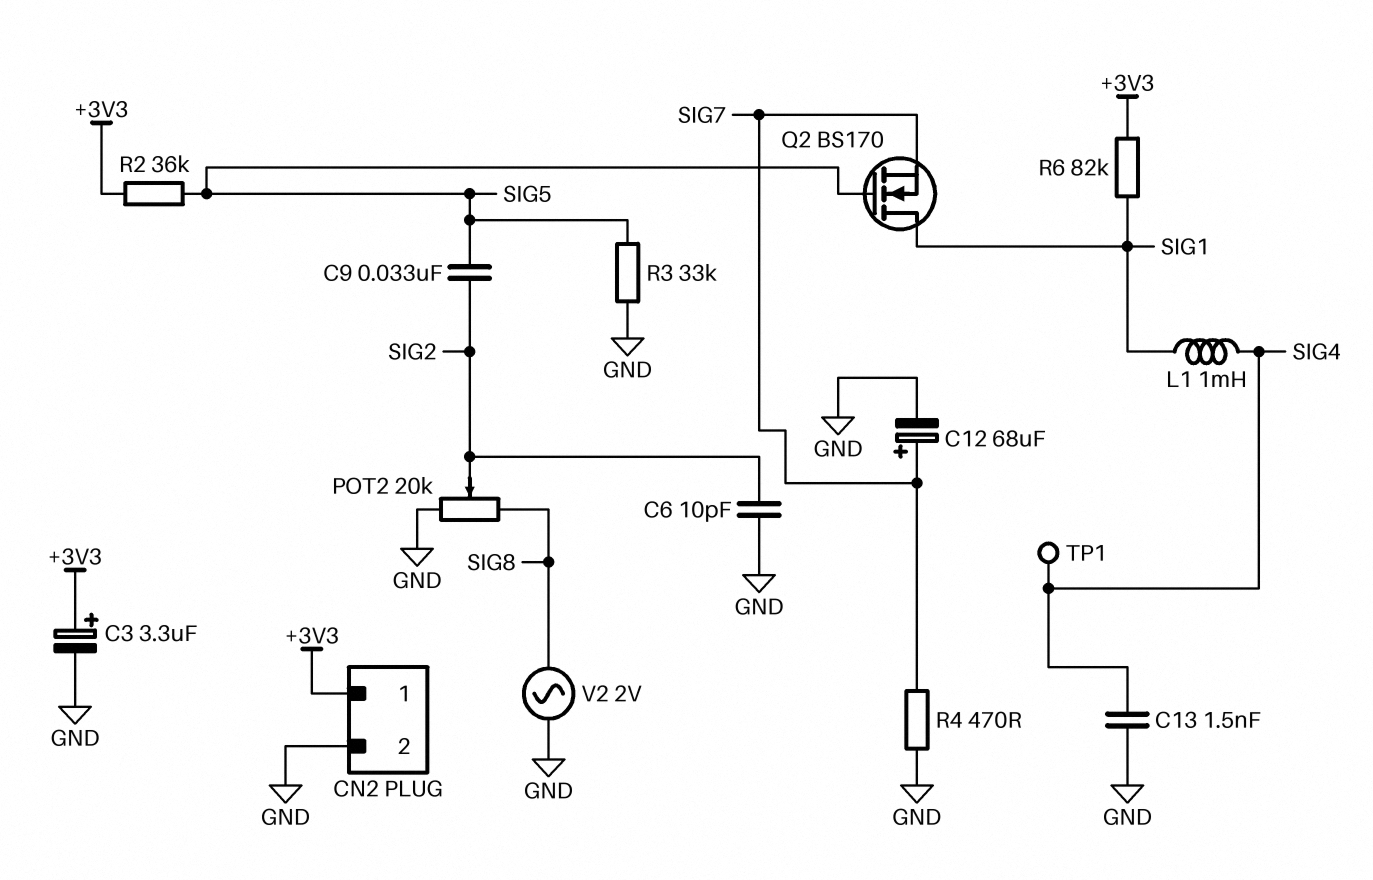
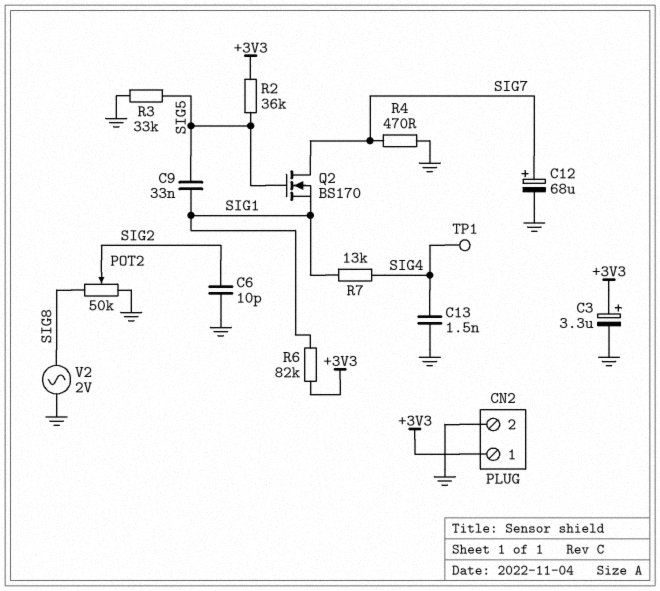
C9: 33nF (SIG2, SIG5) -> 33nF (SIG1, SIG5)
L1: 1mH (SIG1, SIG4) -> none
POT2: 20k (GND, SIG8, wiper SIG2) -> 50k (GND, SIG8, wiper SIG2)
Q2: NMOS BS170 (G SIG5, D SIG1, S SIG7) -> NMOS BS170 (G SIG5, D SIG7, S SIG1)
R7: none -> 13k (SIG1, SIG4)

